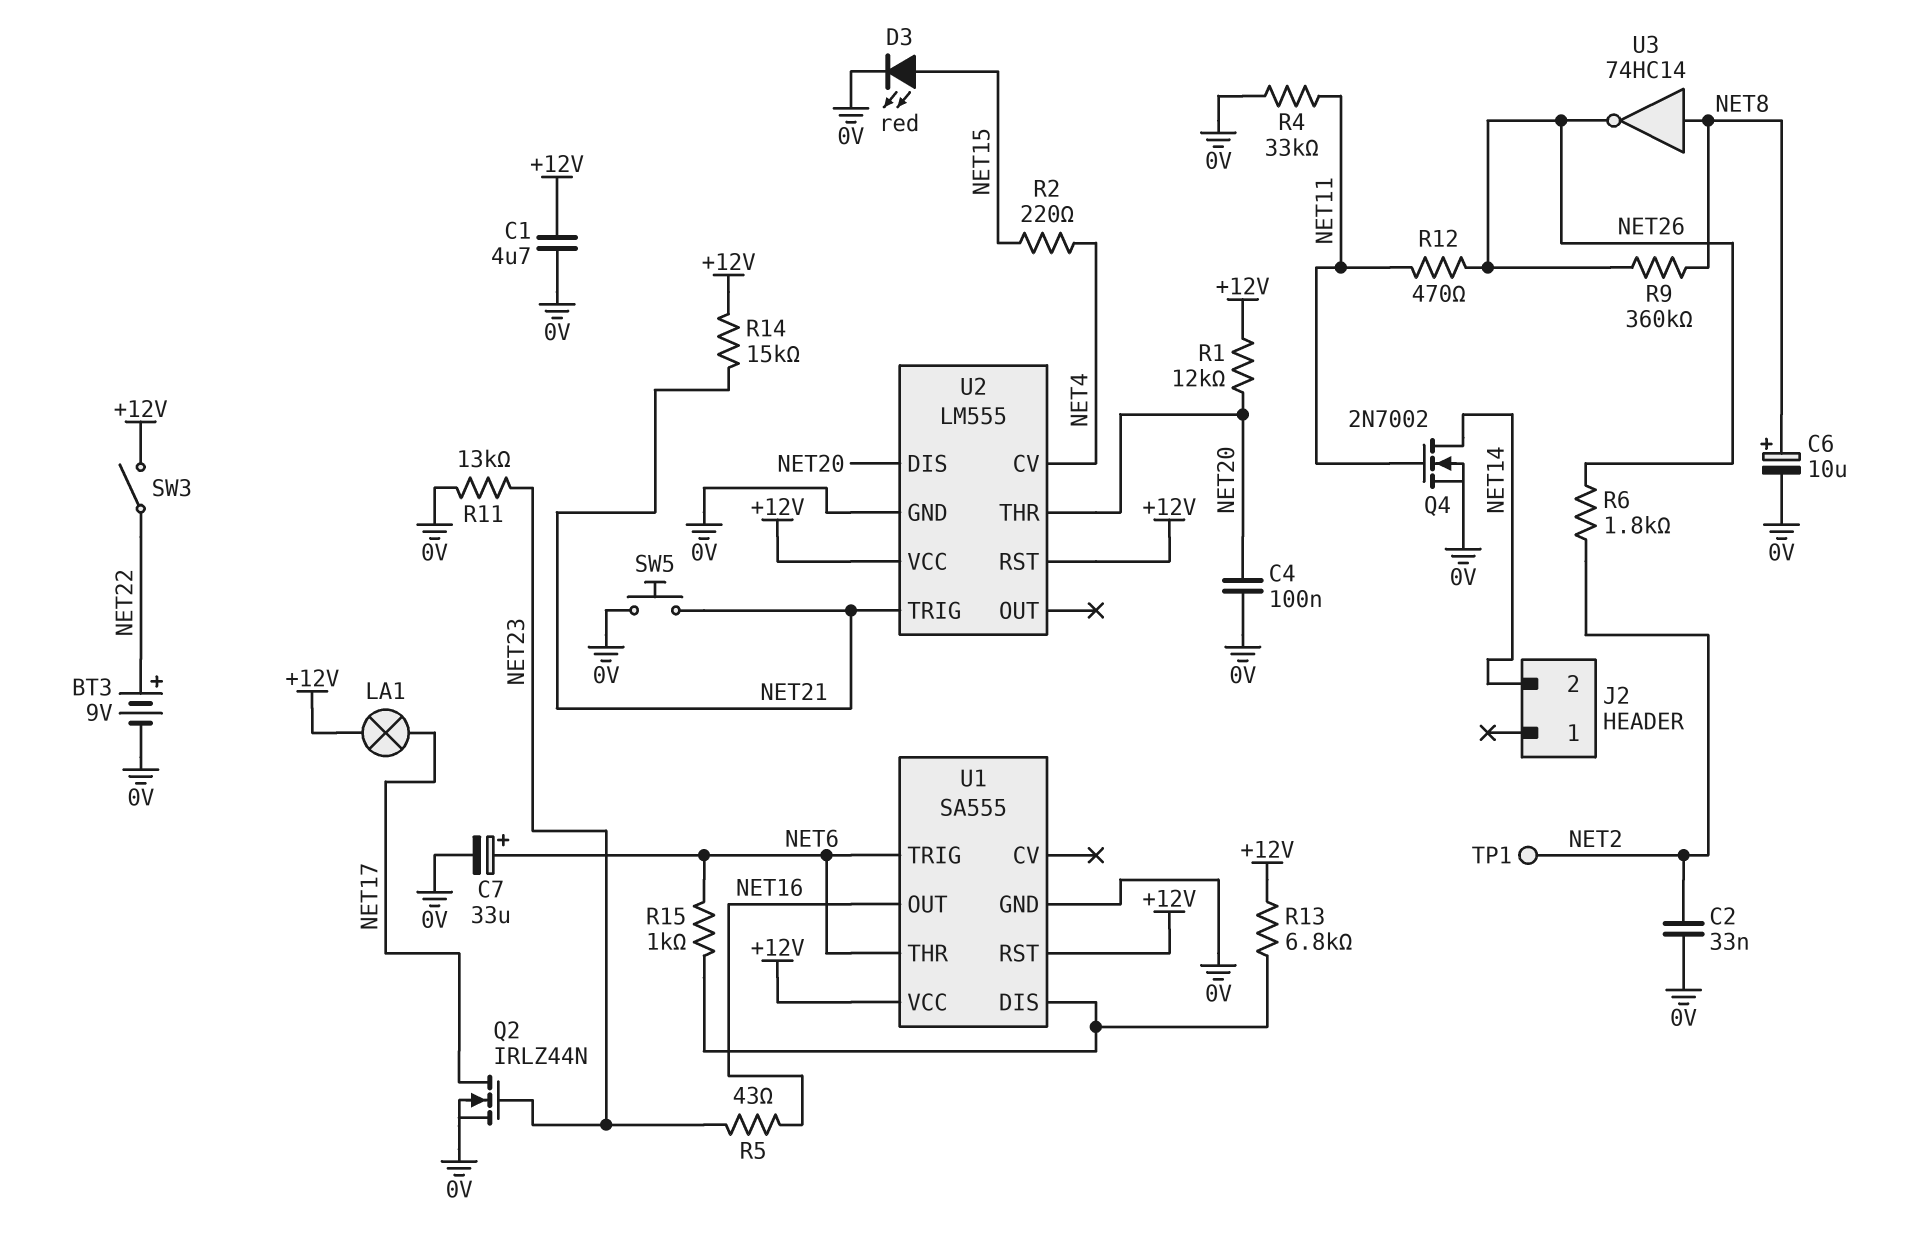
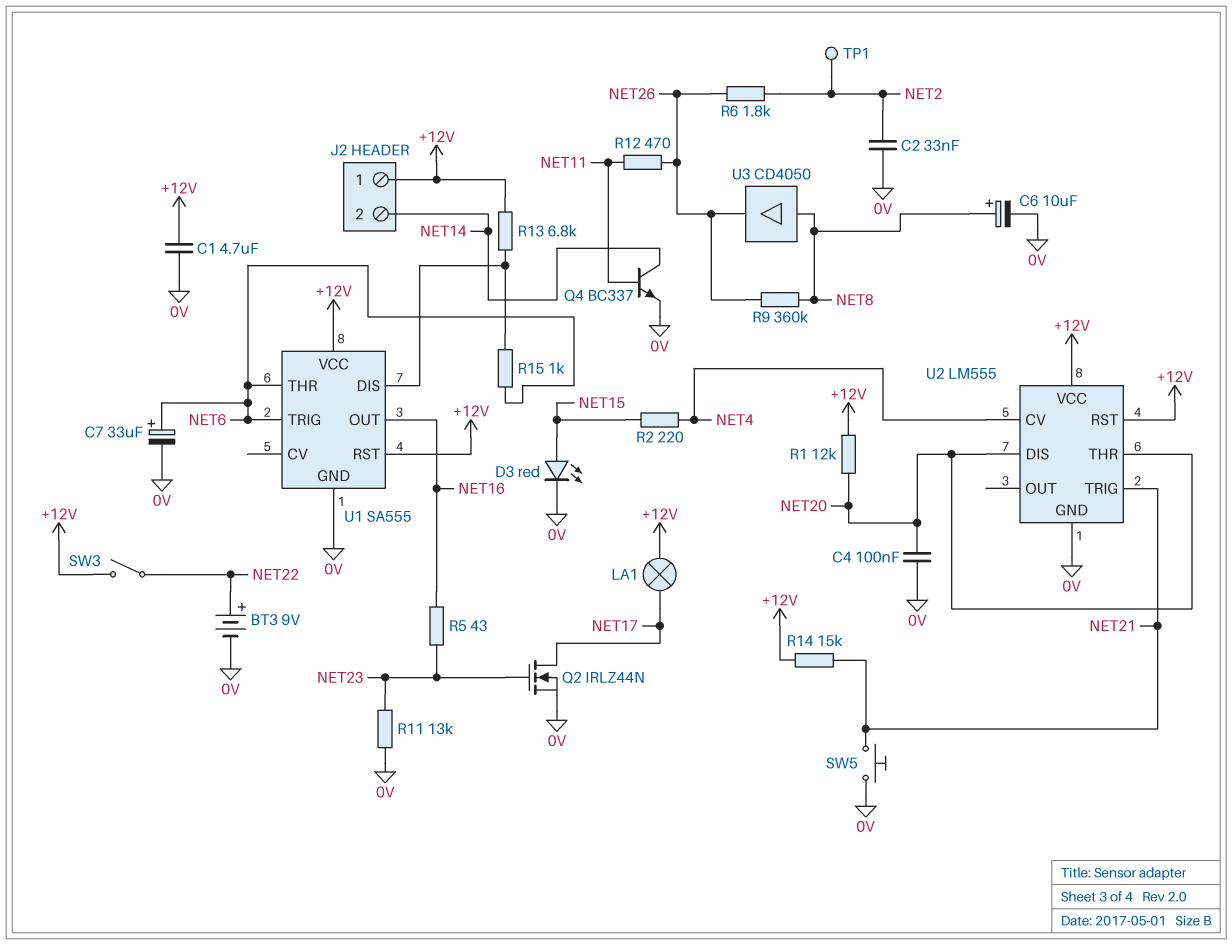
J2 pin 1: none -> +12V
Q4: NMOS 2N7002 (G NET11, D NET14, S 0V) -> NPN BC337 (B NET11, C NET14, E 0V)
R4: 33k (0V, NET11) -> none
U3: NOT 74HC14 (in NET8, out NET26) -> buffer CD4050 (in NET8, out NET26)

